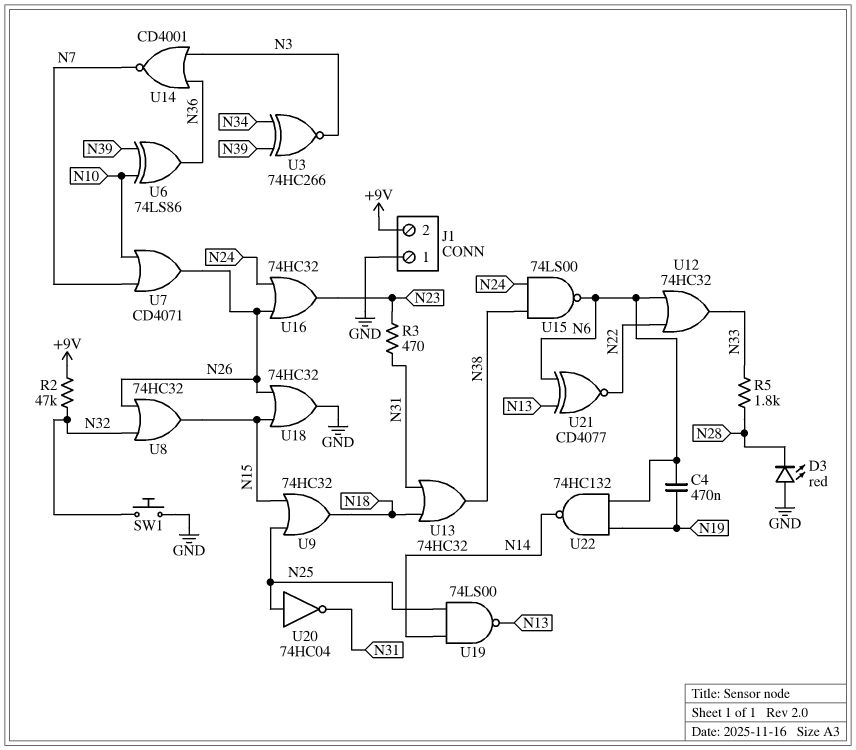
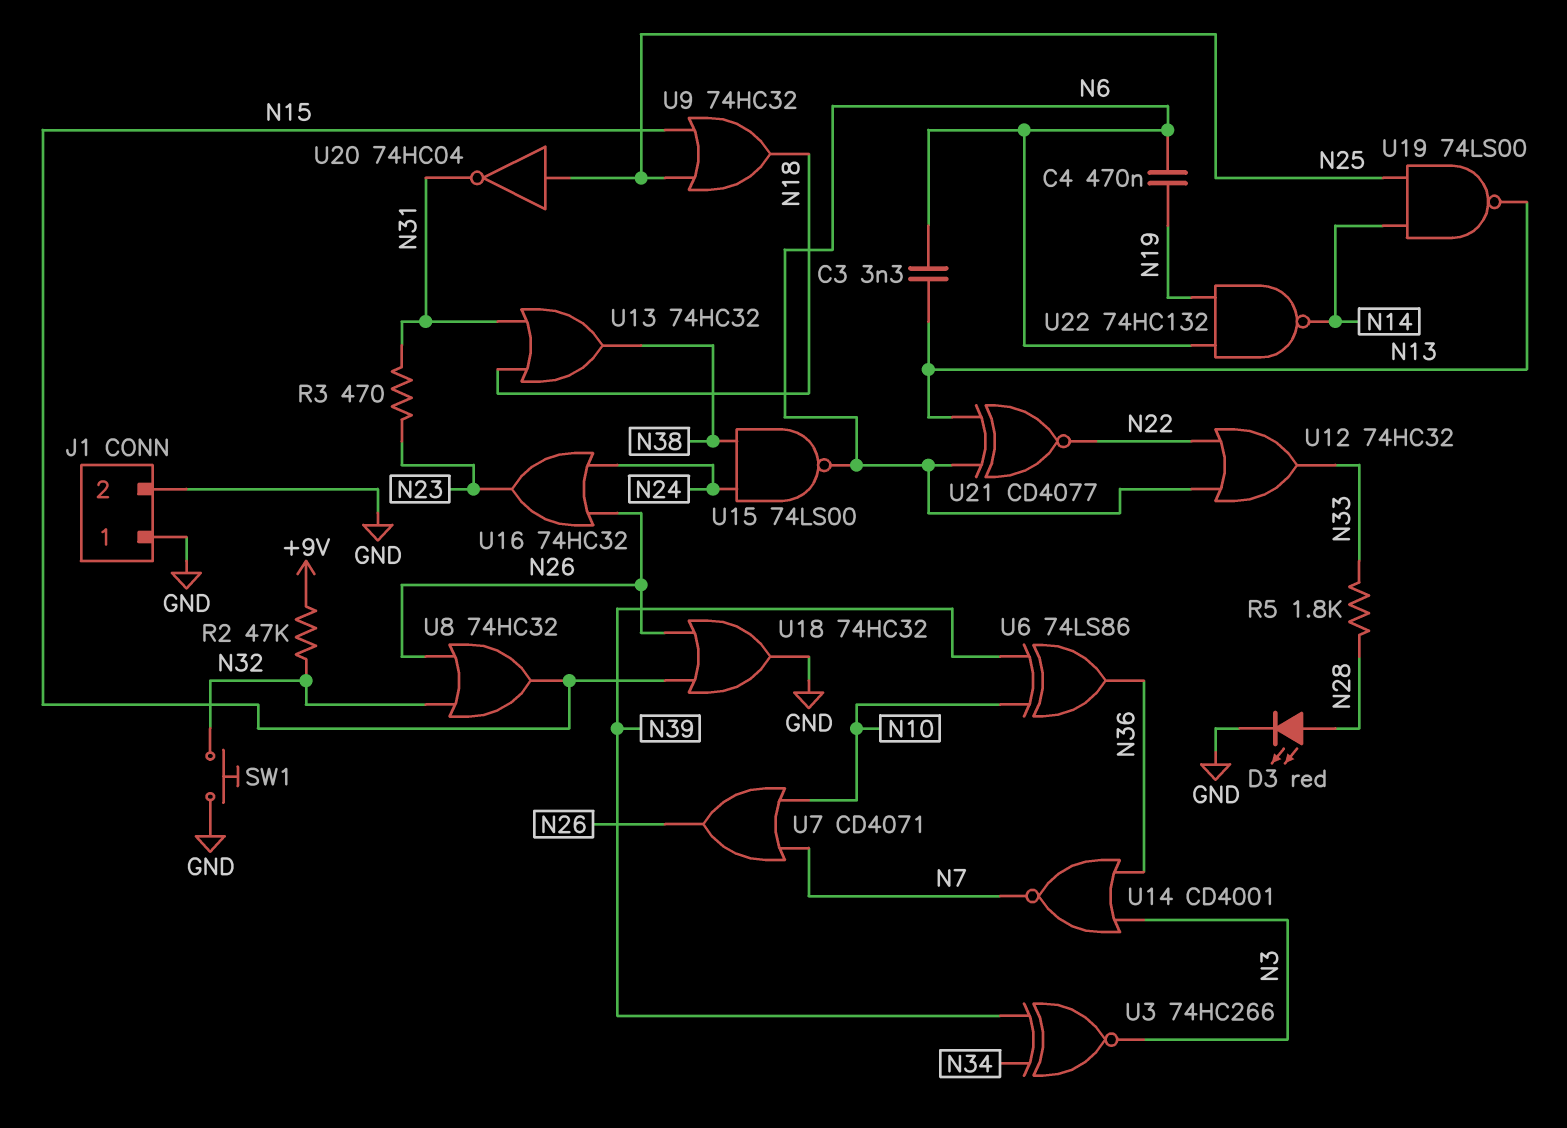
C3: none -> 3.3nF (N6, N13)
D3: LED red (A GND, K N28) -> LED red (A N28, K GND)
J1 pin 2: +9V -> GND

